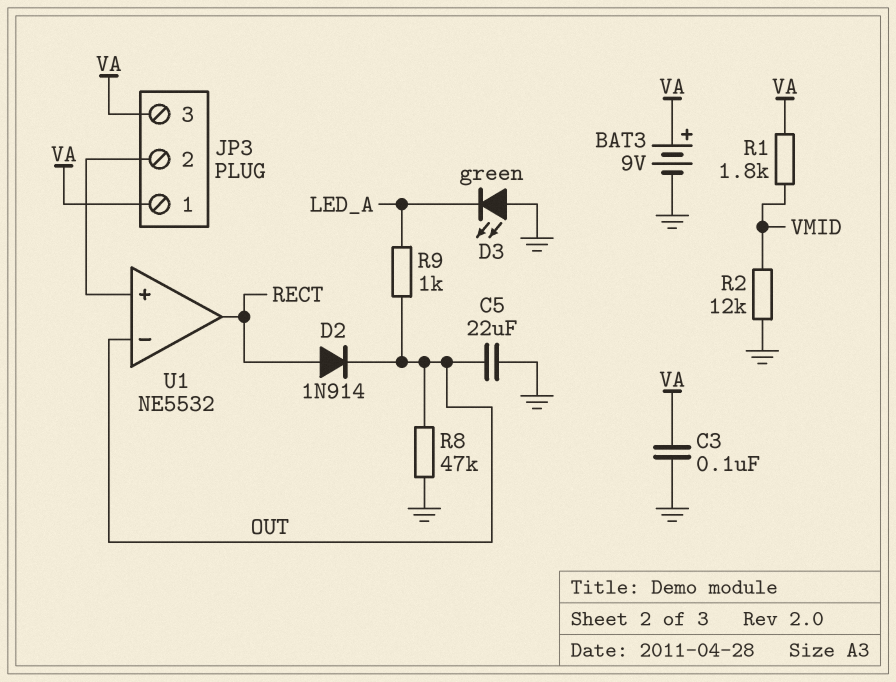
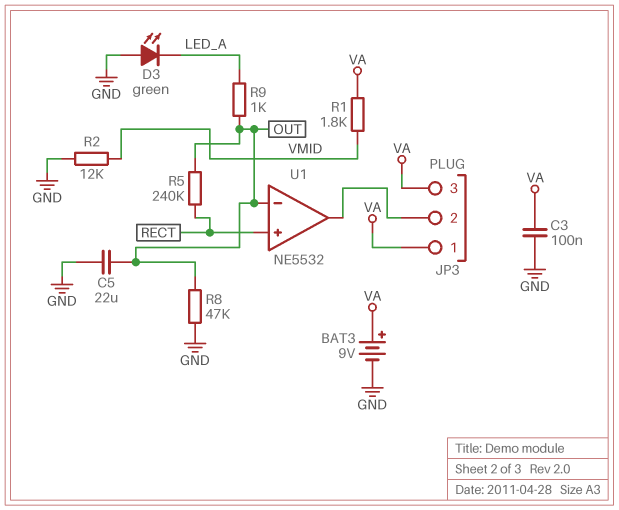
D2: diode 1N914 (A RECT, K OUT) -> none
R5: none -> 240k (OUT, RECT)
U1 pin in+: JP3/2 -> RECT
U1 pin out: RECT -> JP3/2

